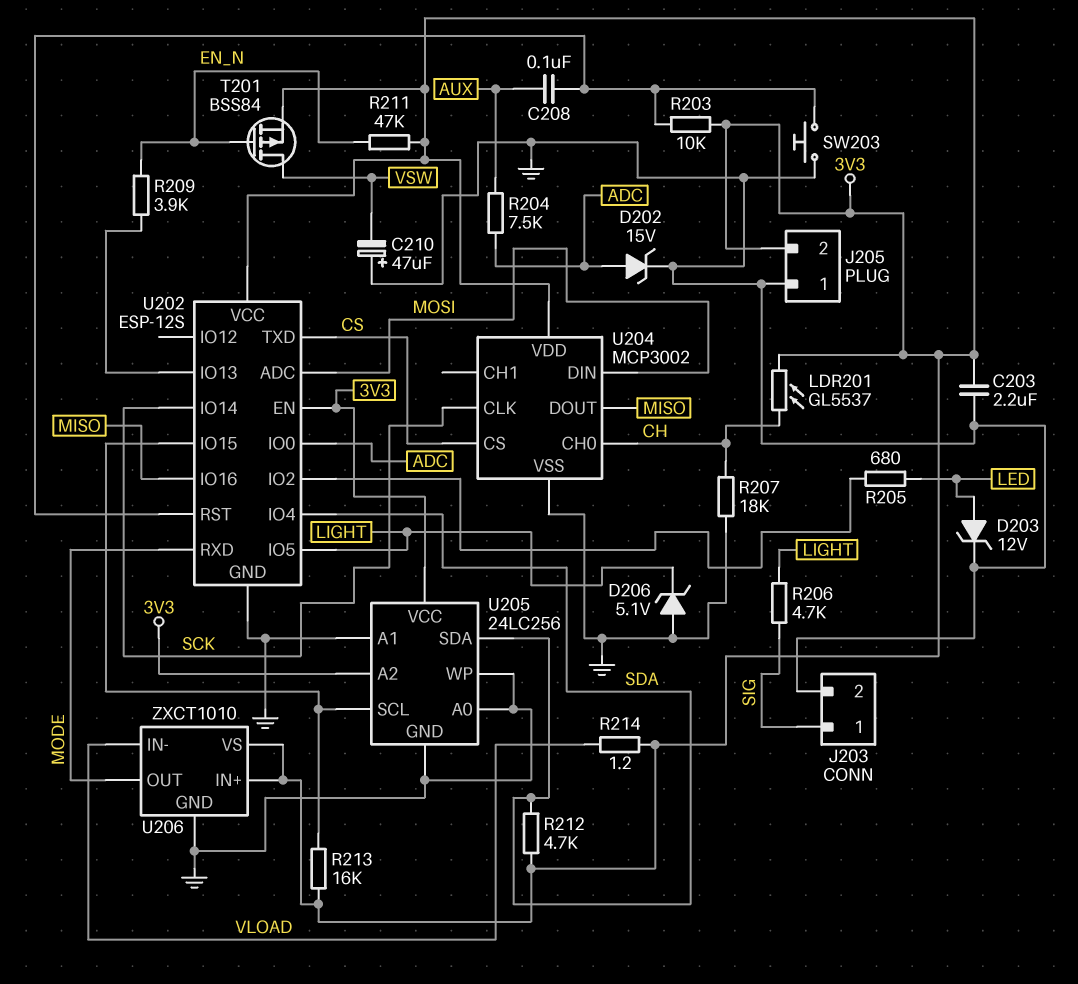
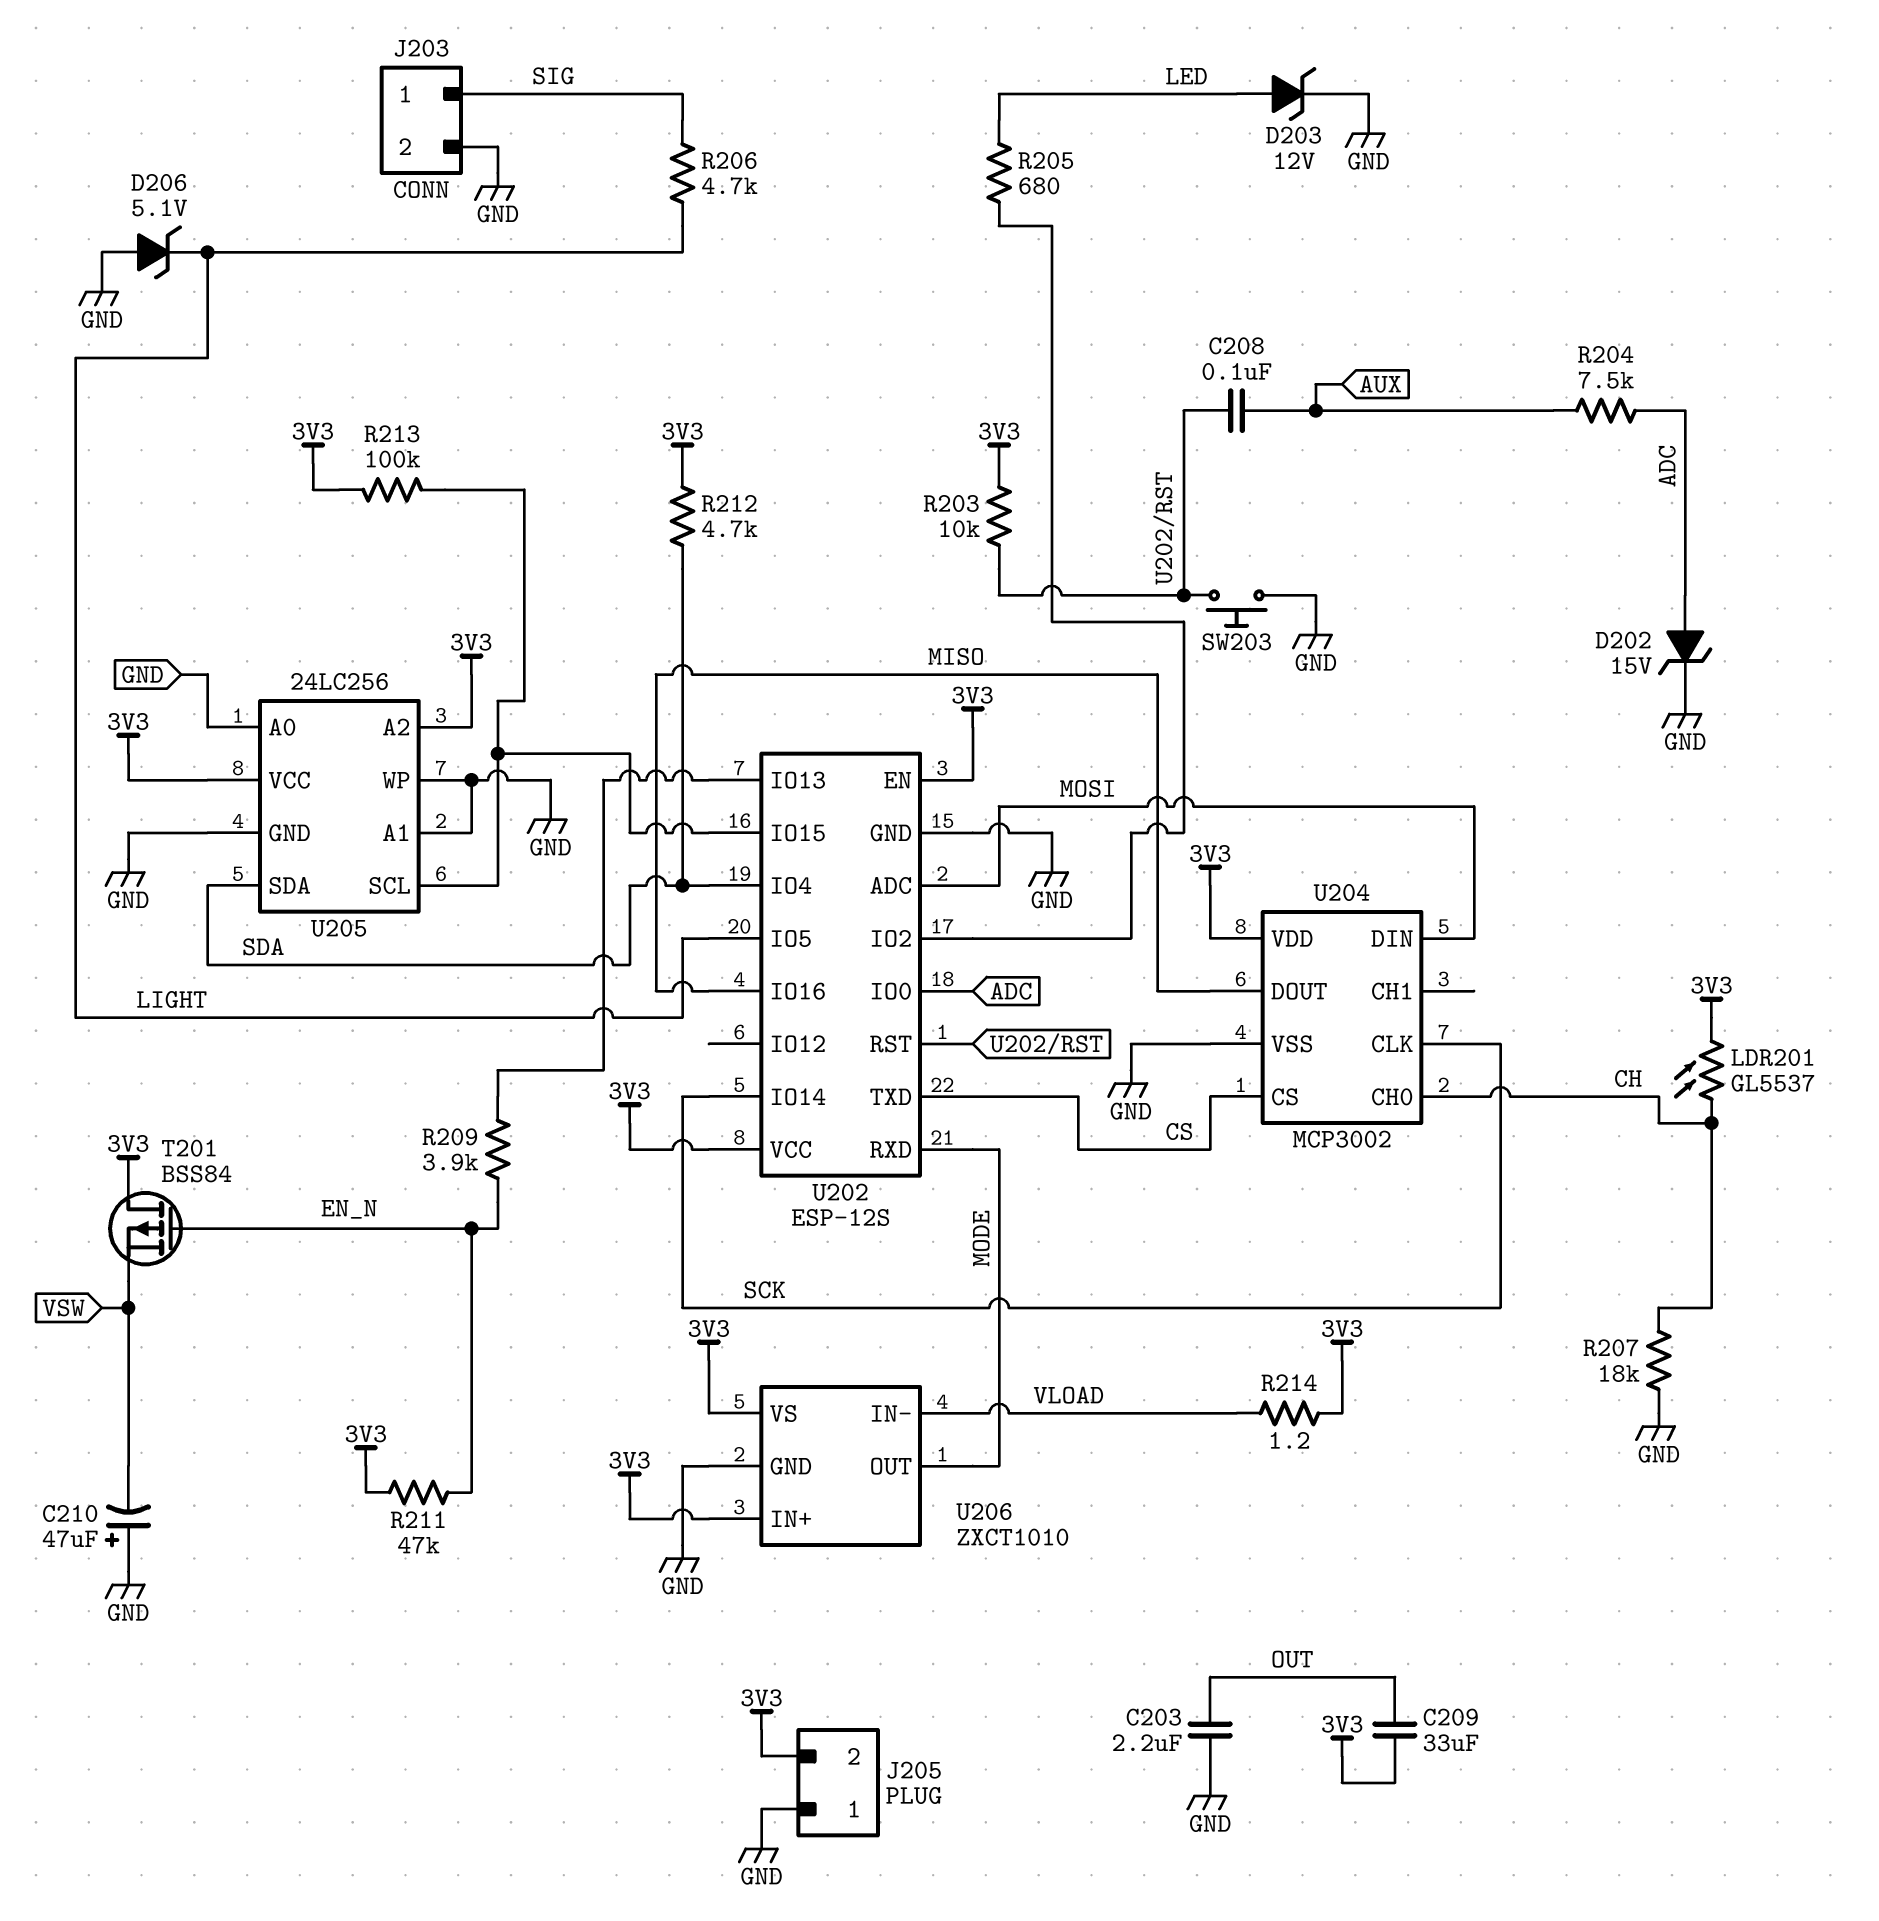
C203: 2.2uF (3V3, GND) -> 2.2uF (GND, OUT)
C209: none -> 33uF (3V3, OUT)
R213: 16k (3V3, U202/IO15) -> 100k (3V3, U202/IO15)
T201: PMOS BSS84 (G EN_N, D VSW, S 3V3) -> PMOS BSS84 (G EN_N, D 3V3, S VSW)

